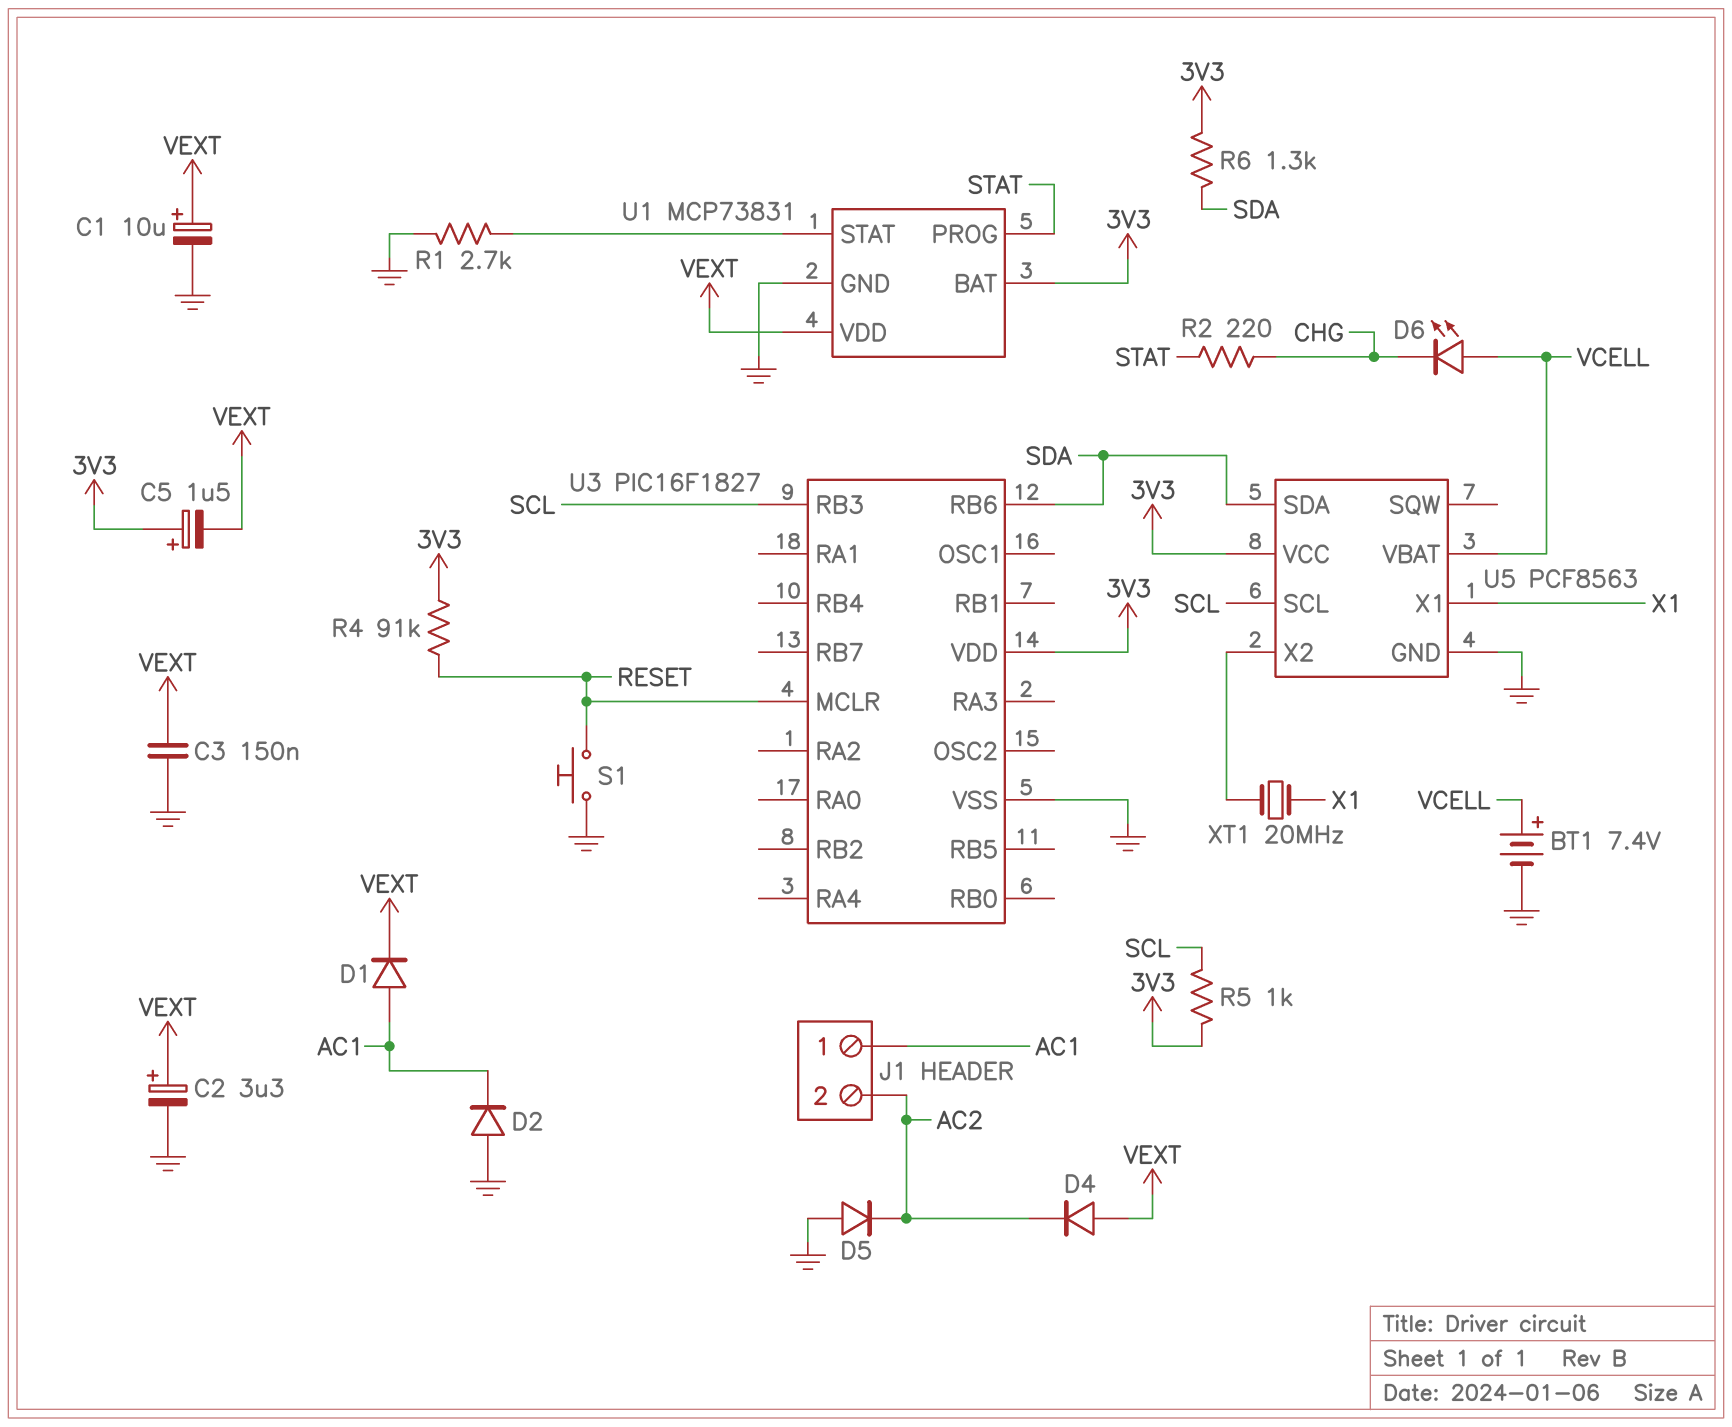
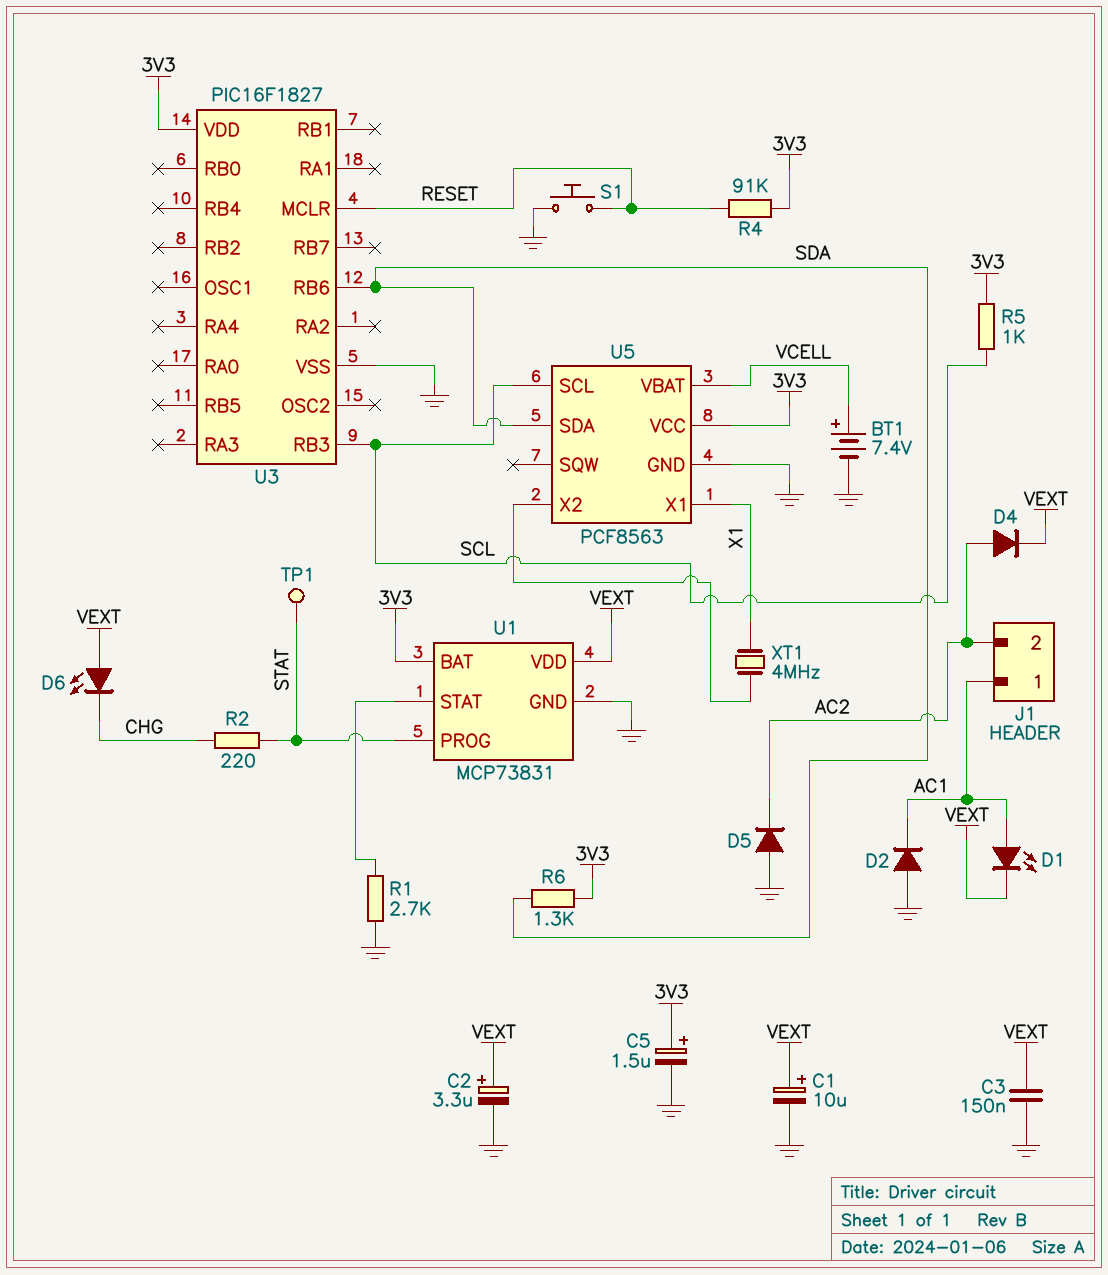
C5: 1.5uF (plus 3V3, minus VEXT) -> 1.5uF (plus 3V3, minus GND)
D1: diode (A AC1, K VEXT) -> LED (A AC1, K VEXT)
D4: diode (A VEXT, K AC2) -> diode (A AC2, K VEXT)
D6: LED (A VCELL, K CHG) -> LED (A VEXT, K CHG)
TP1: none -> test point (STAT)
XT1: 20MHz (U5/X2, X1) -> 4MHz (U5/X2, X1)

